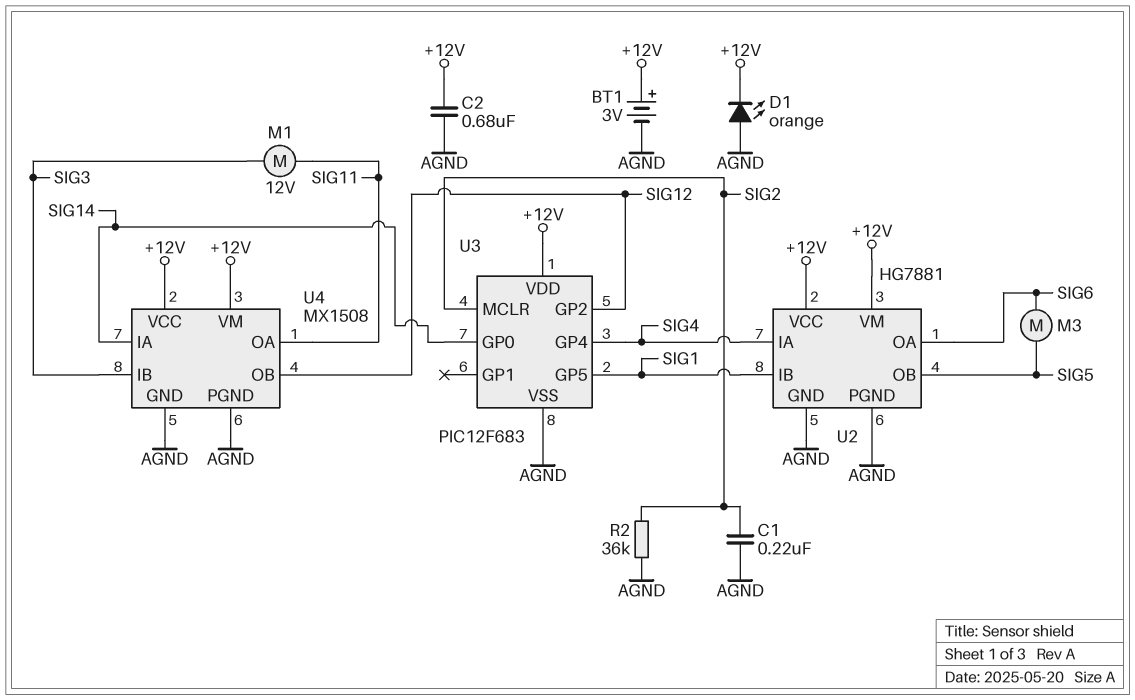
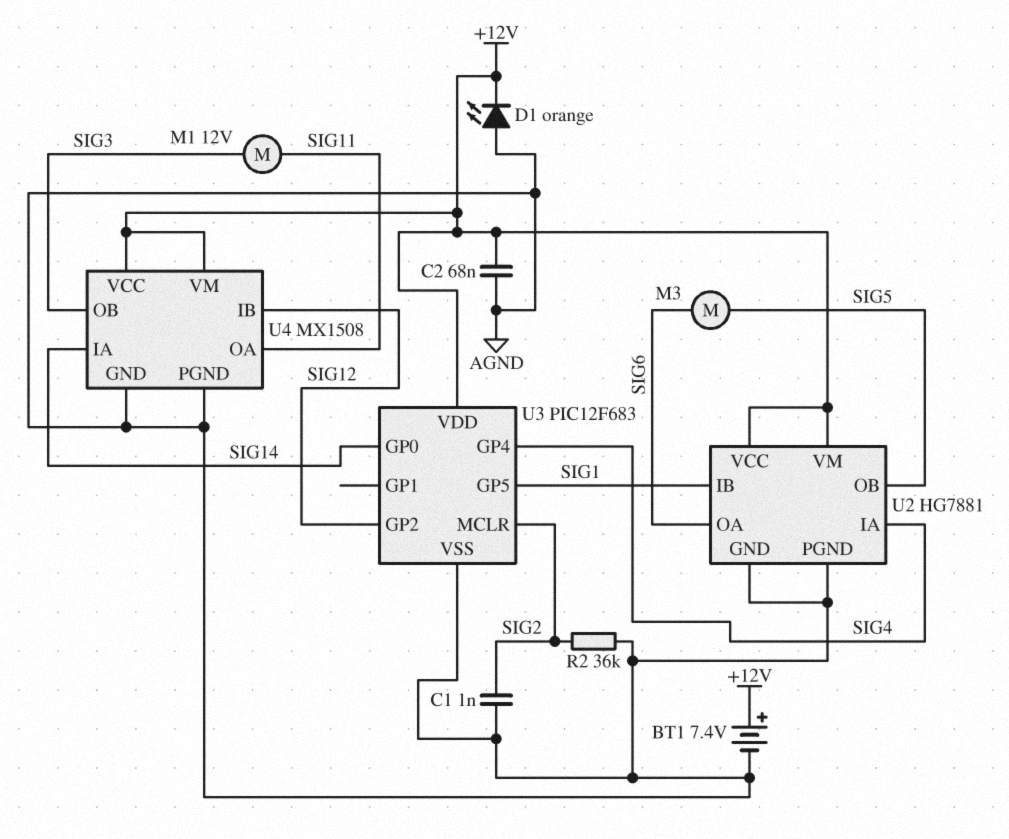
BT1: 3V (plus +12V, minus AGND) -> 7.4V (plus +12V, minus AGND)
C1: 220nF (AGND, SIG2) -> 1nF (AGND, SIG2)
C2: 680nF (+12V, AGND) -> 68nF (+12V, AGND)
U4 pin IB: SIG3 -> SIG12
U4 pin OB: SIG12 -> SIG3

